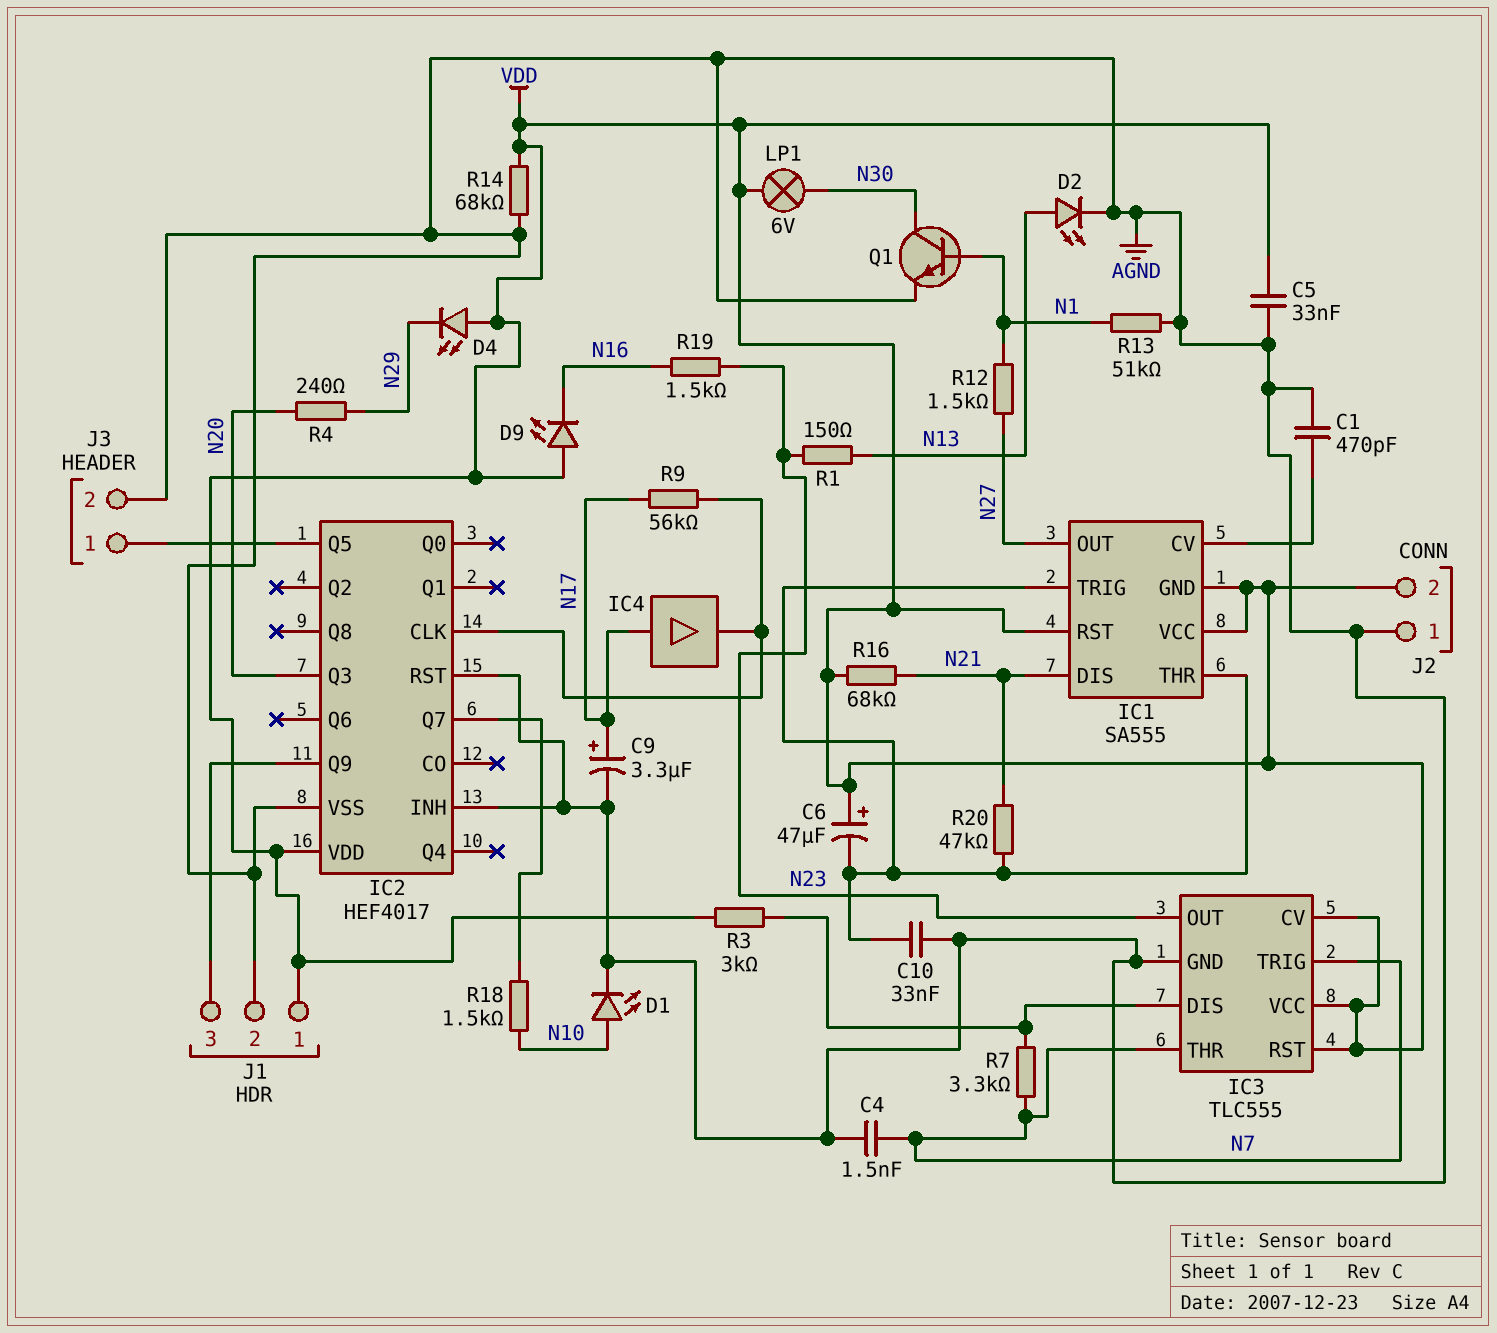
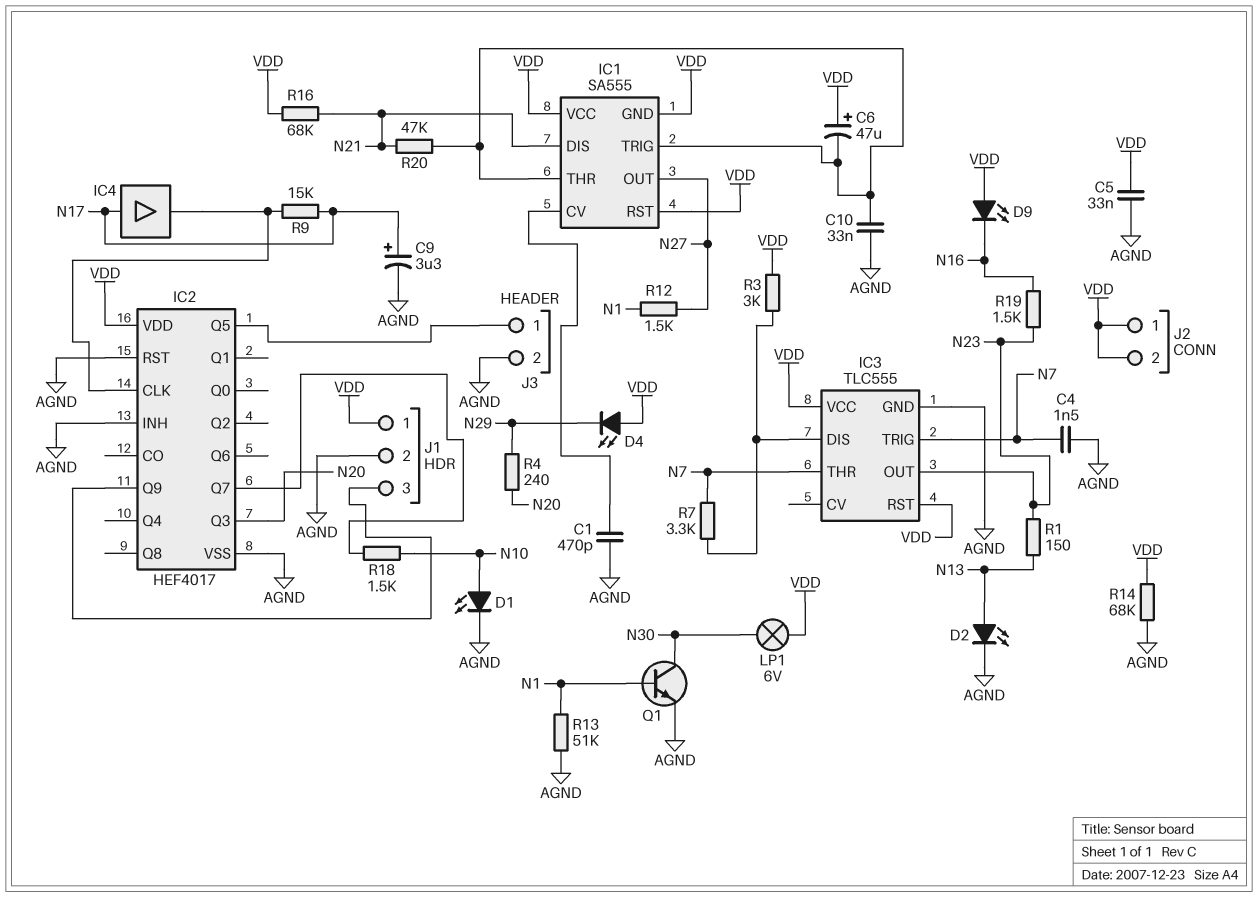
IC3 pin CV: VDD -> none
J2 pin 1: AGND -> VDD
R9: 56k (IC2/CLK, N17) -> 15k (IC2/CLK, N17)

